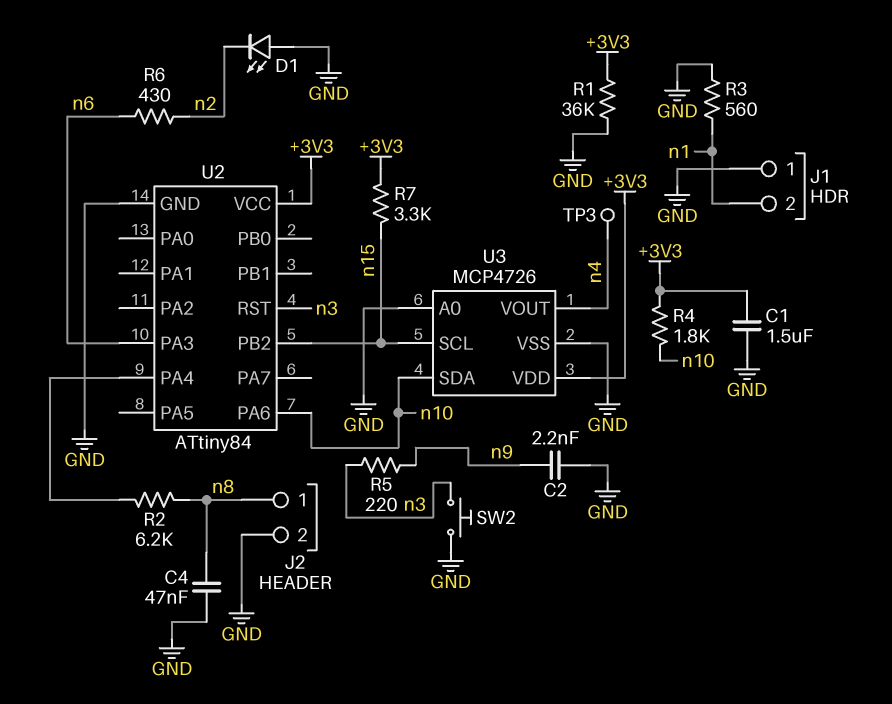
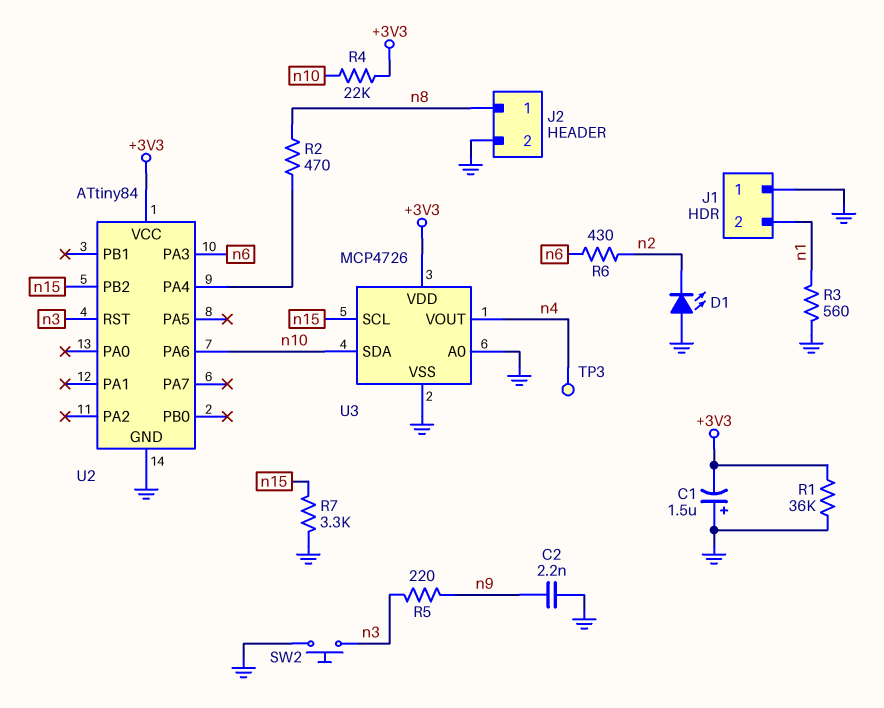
C1: 1.5uF (+3V3, GND) -> 1.5uF (plus GND, minus +3V3)
C4: 47nF (GND, n8) -> none
R2: 6.2k (U2/PA4, n8) -> 470 (U2/PA4, n8)
R4: 1.8k (+3V3, n10) -> 22k (+3V3, n10)
R7: 3.3k (+3V3, n15) -> 3.3k (GND, n15)

